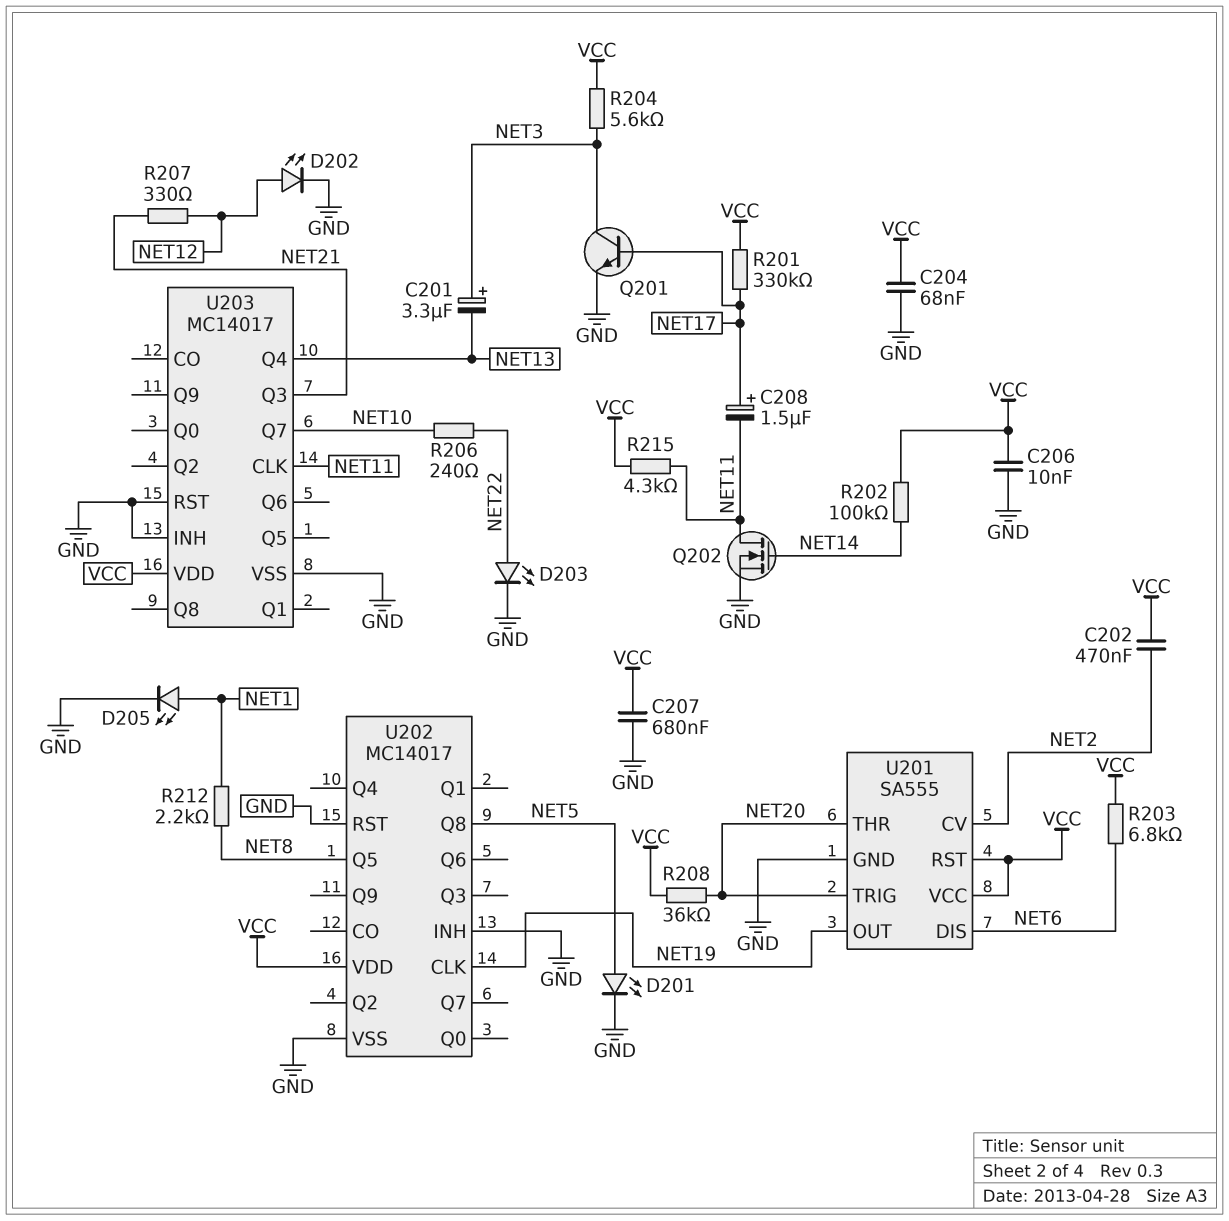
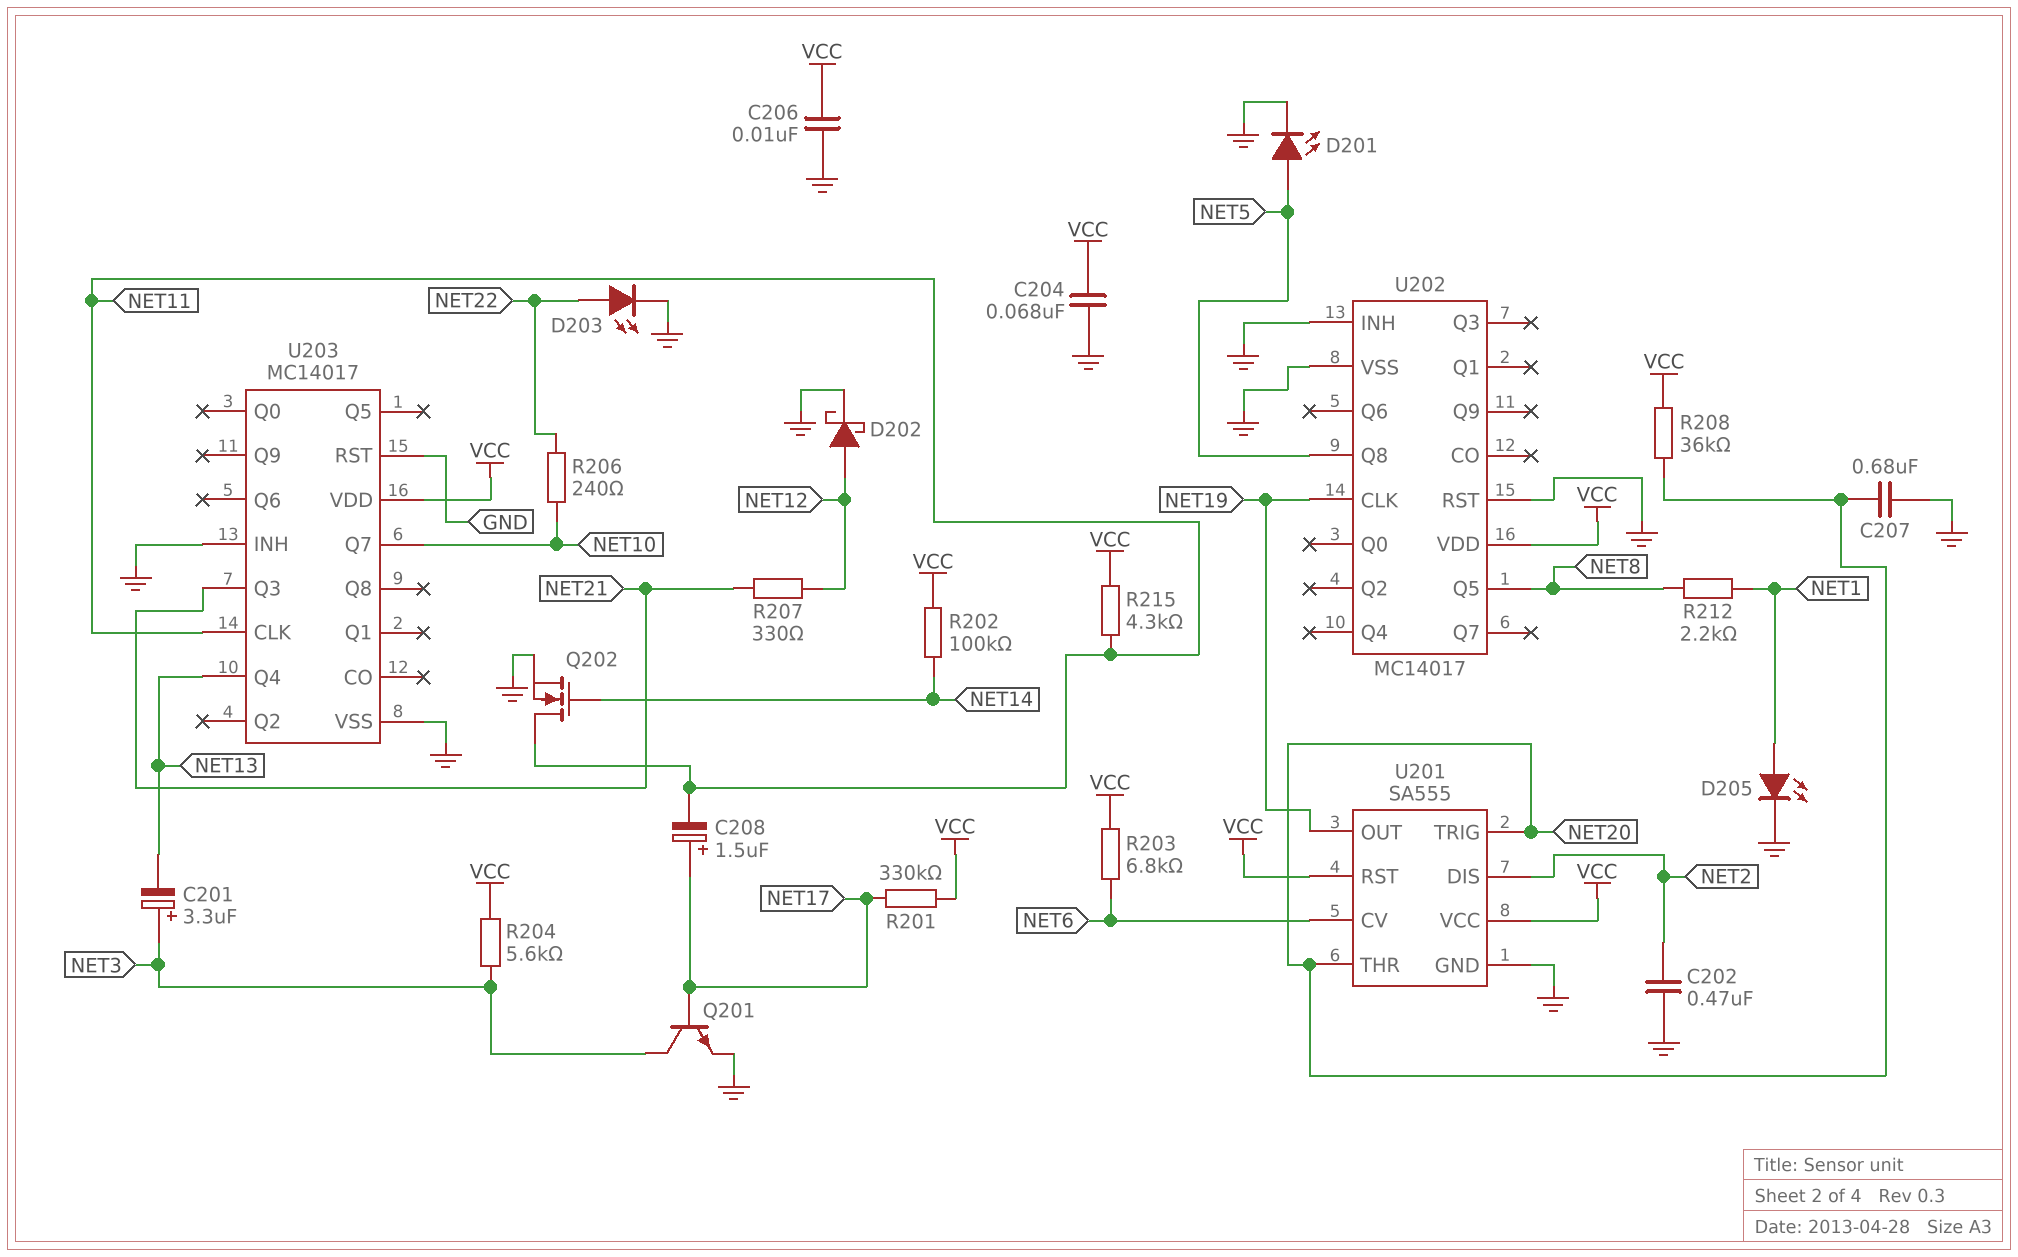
C202: 470nF (NET2, VCC) -> 470nF (GND, NET2)
C207: 680nF (GND, VCC) -> 680nF (GND, NET20)
D202: LED (A NET12, K GND) -> schottky (A NET12, K GND)
U201 pin CV: NET2 -> NET6
U201 pin DIS: NET6 -> NET2

